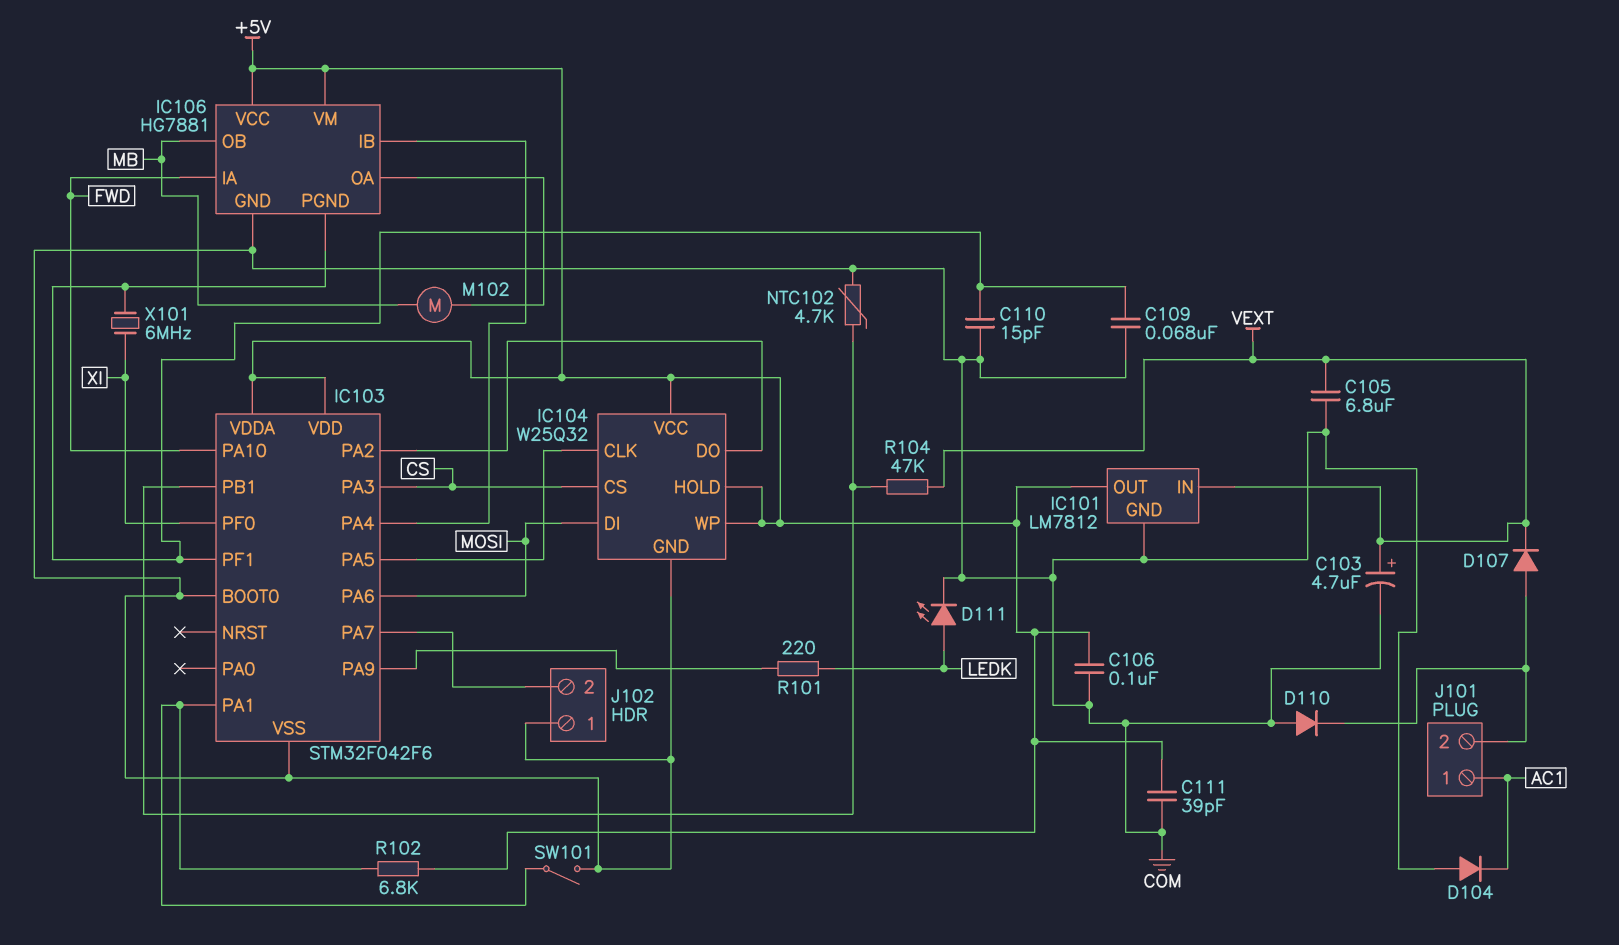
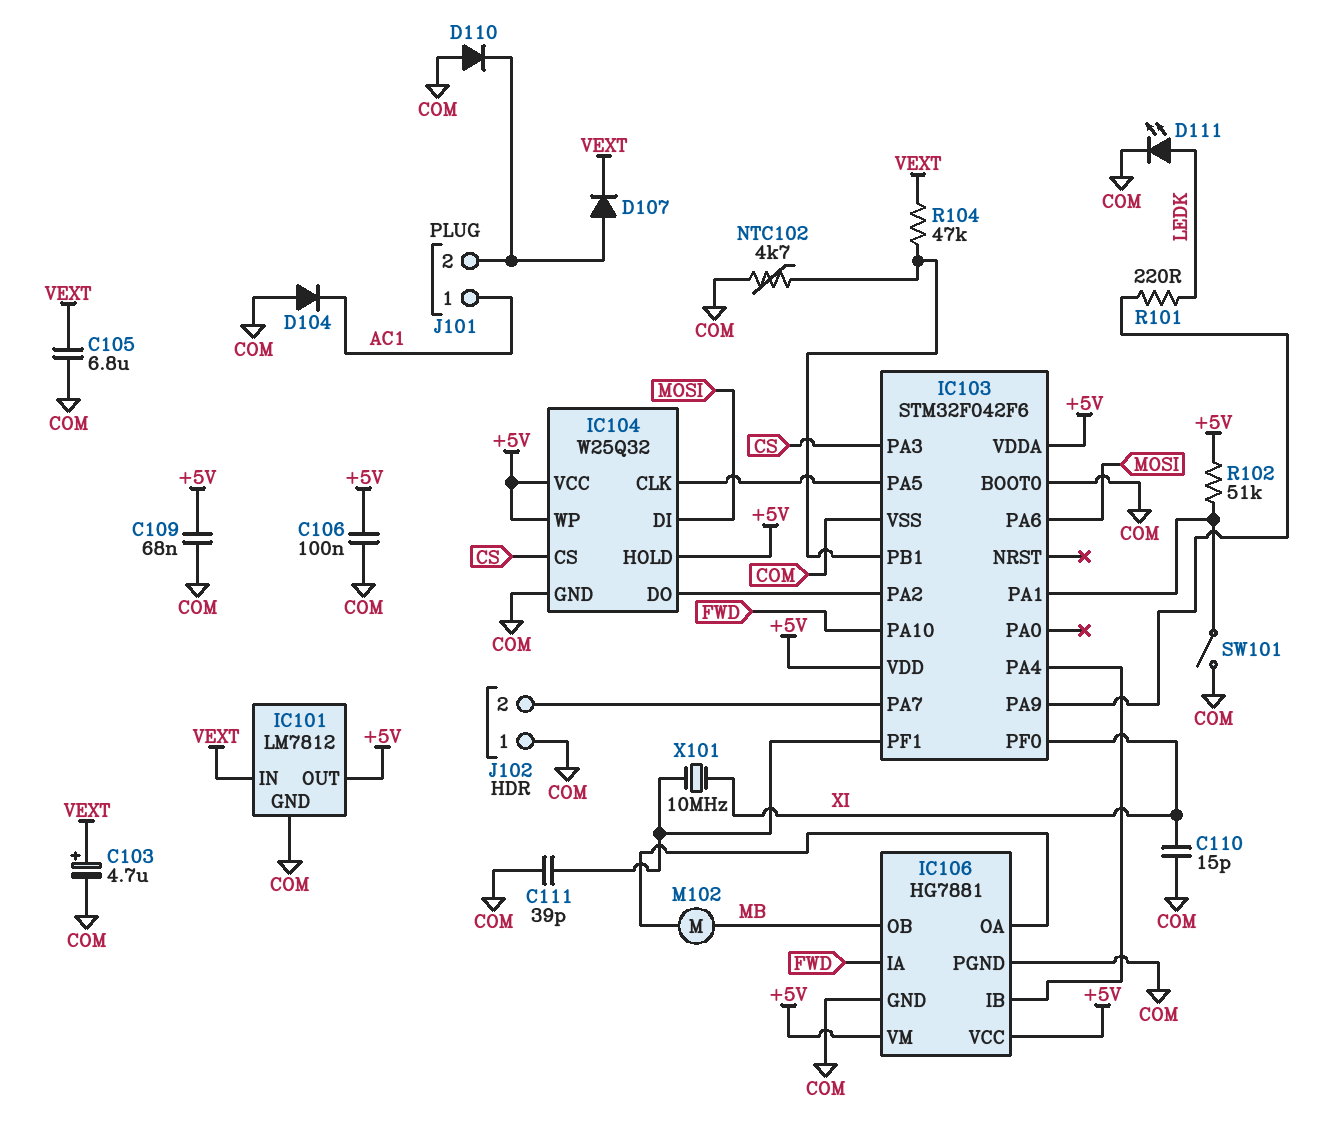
C109: 68nF (COM, IC103/PF1) -> 68nF (+5V, COM)
C110: 15pF (COM, IC103/PF1) -> 15pF (COM, XI)
C111: 39pF (+5V, COM) -> 39pF (COM, IC103/PF1)
IC106 pin PGND: IC103/PF1 -> COM
R102: 6.8k (+5V, IC103/PA1) -> 51k (+5V, IC103/PA1)
X101: 6MHz (IC103/PF1, XI) -> 10MHz (IC103/PF1, XI)

